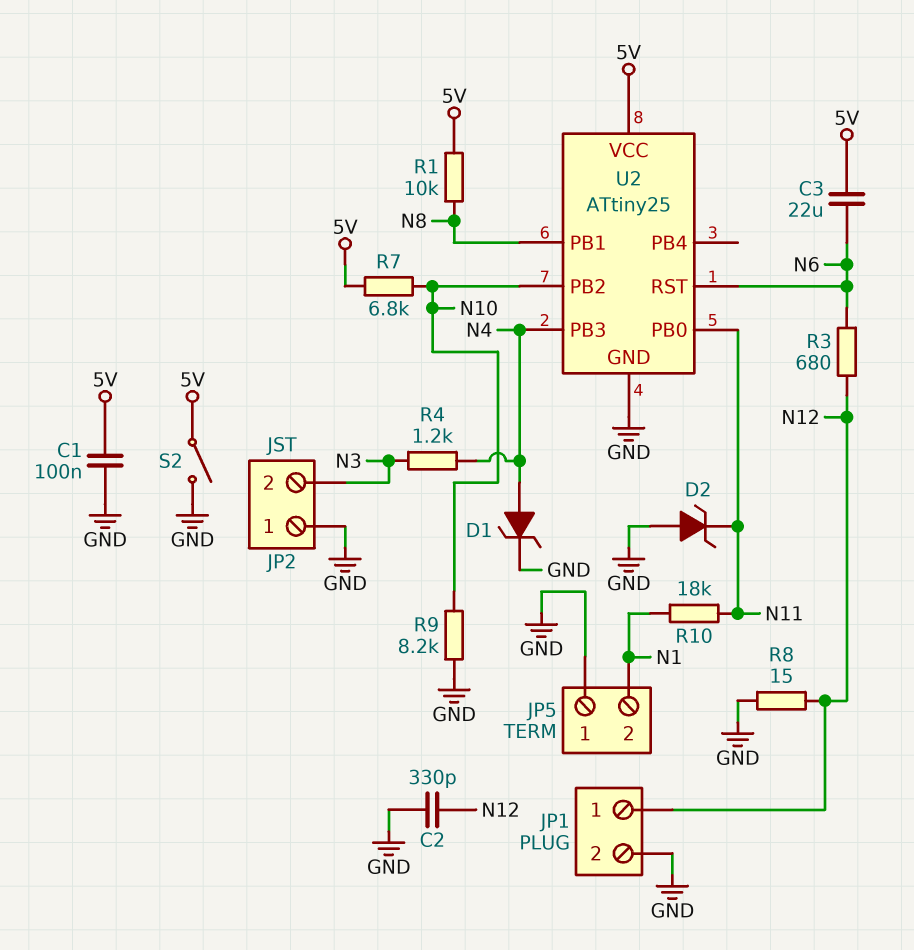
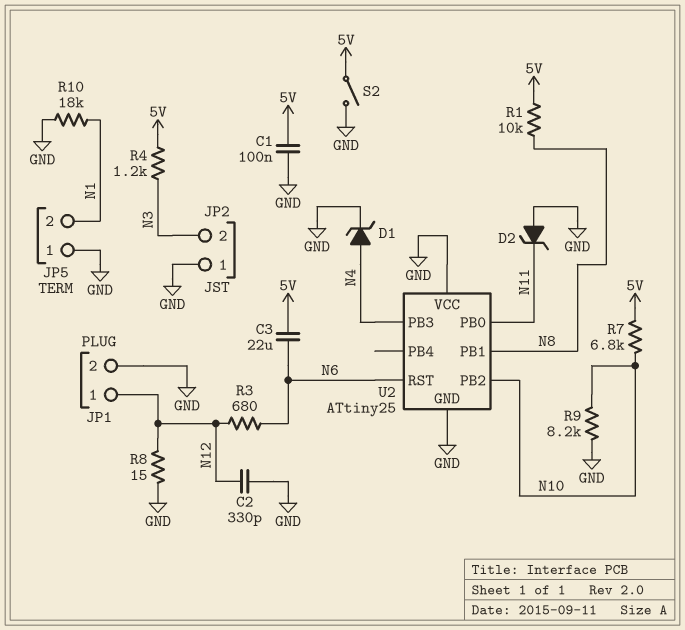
R4: 1.2k (N3, N4) -> 1.2k (5V, N3)
R10: 18k (N1, N11) -> 18k (GND, N1)
U2 pin VCC: 5V -> GND

